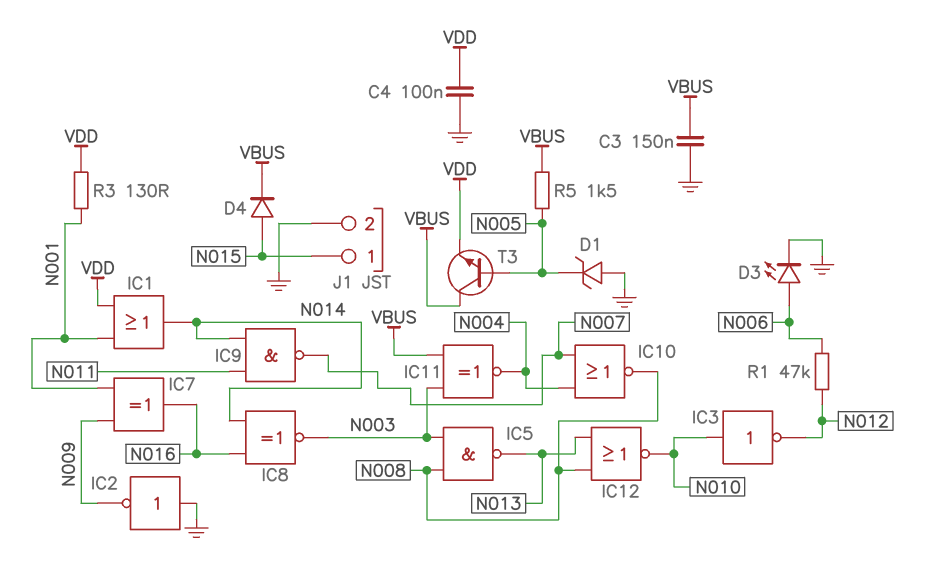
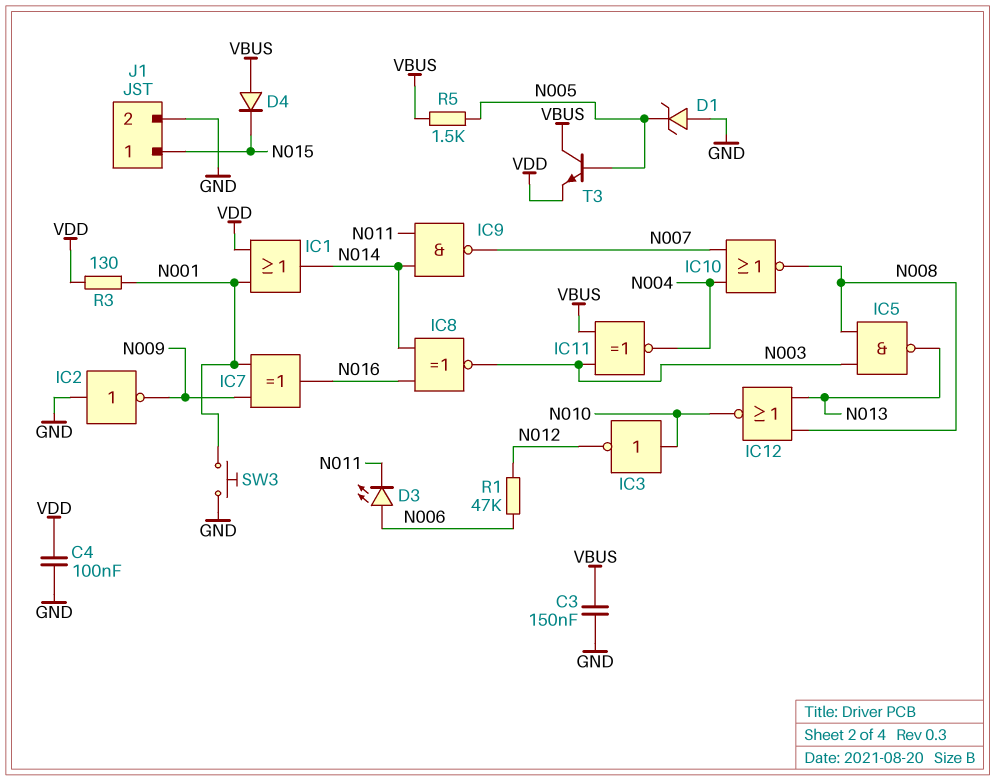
D3: LED (A N006, K GND) -> LED (A N006, K N011)
D4: diode (A N015, K VBUS) -> diode (A VBUS, K N015)
SW3: none -> button (GND, N001)

